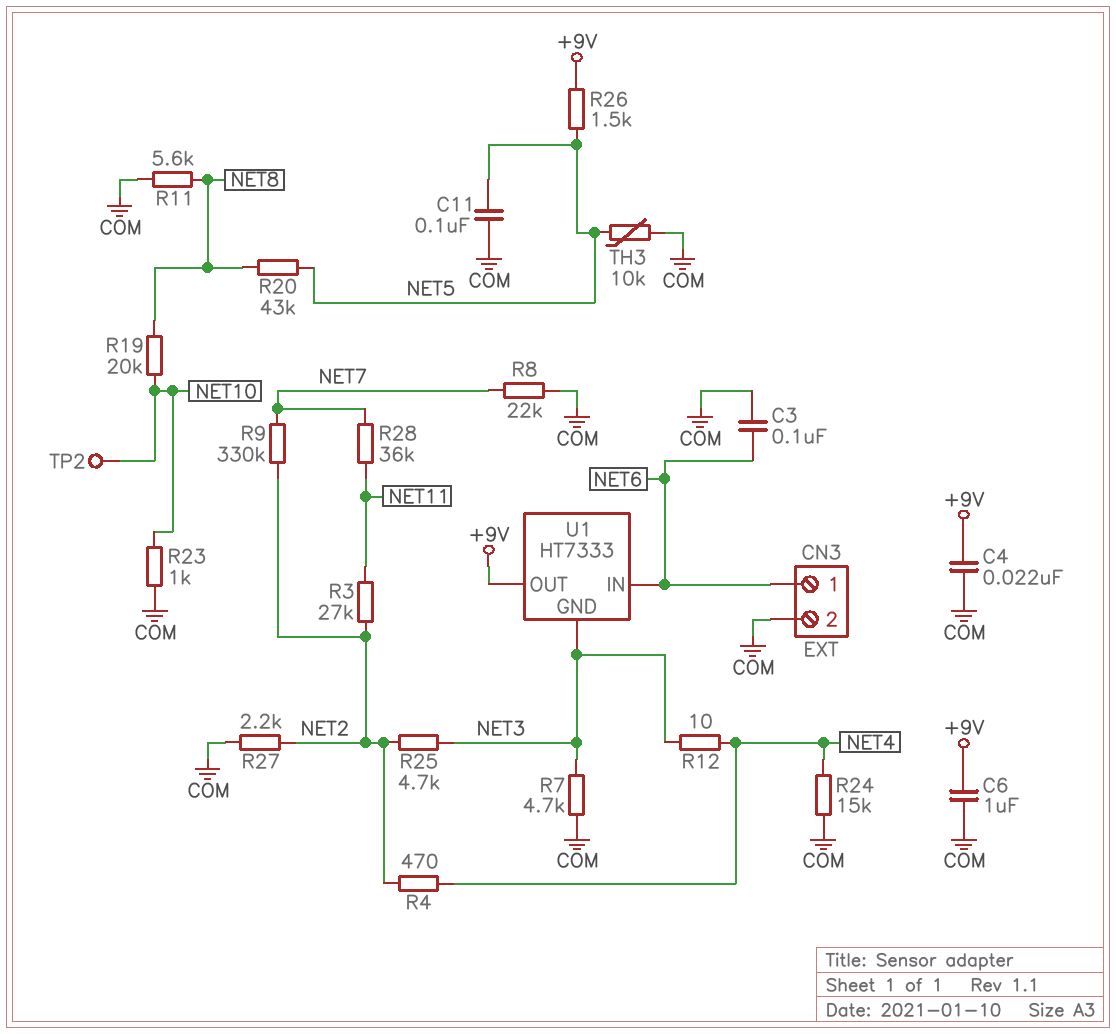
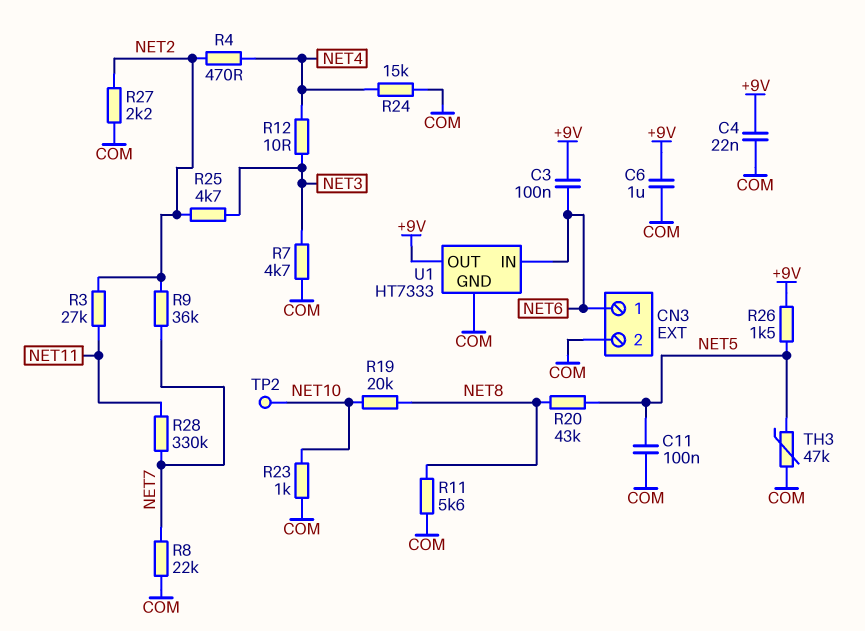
C3: 100nF (COM, NET6) -> 100nF (+9V, NET6)
R9: 330k (NET2, NET7) -> 36k (NET2, NET7)
R28: 36k (NET7, NET11) -> 330k (NET7, NET11)
TH3: 10k (COM, NET5) -> 47k (COM, NET5)
U1 pin GND: NET3 -> COM

